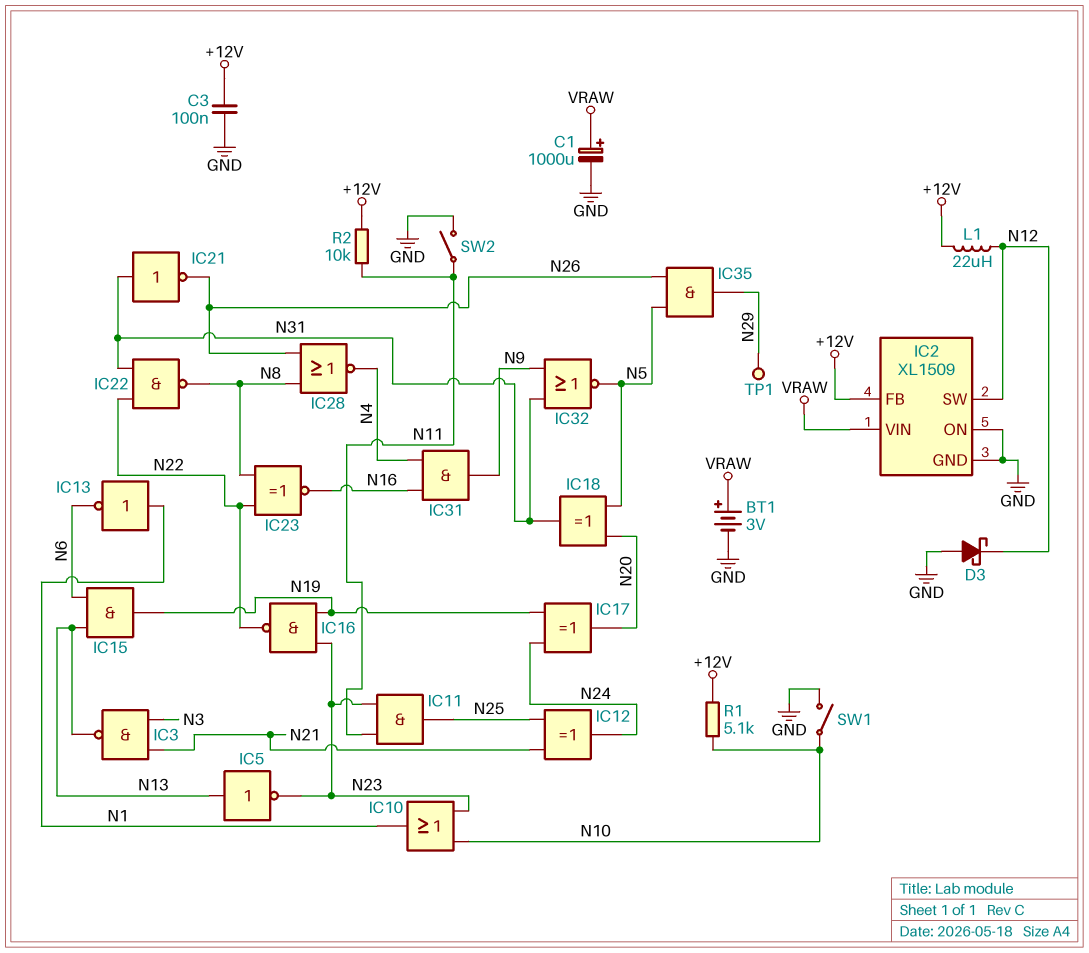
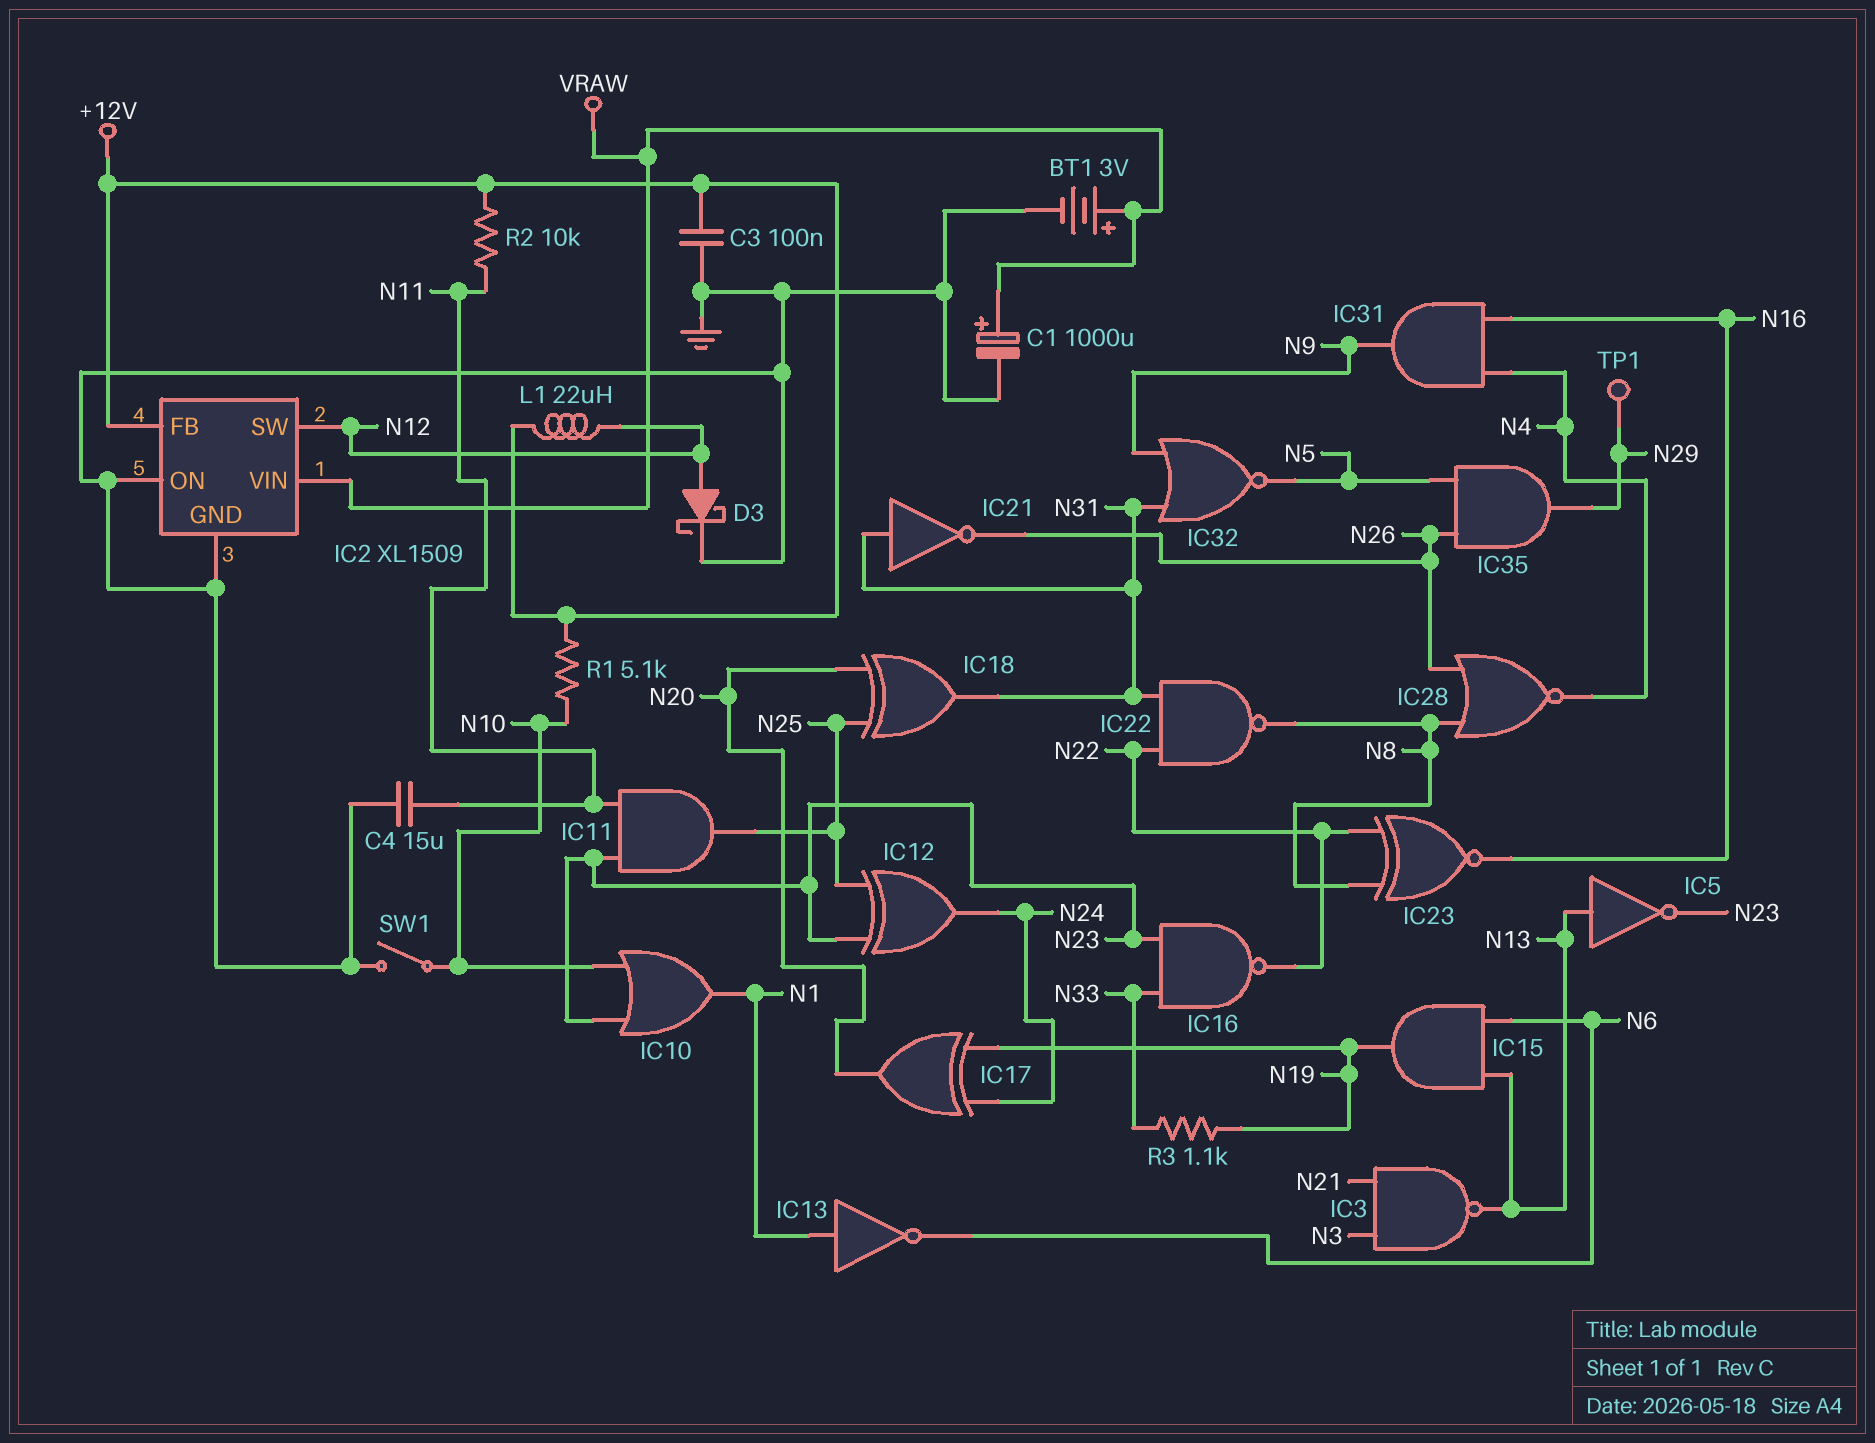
C4: none -> 15uF (GND, N11)
D3: schottky (A GND, K N12) -> schottky (A N12, K GND)
IC12: XOR (in N21, in N25, out N24) -> XOR (in N23, in N25, out N24)
IC16: NAND (in N19, in N23, out N22) -> NAND (in N23, in N33, out N22)
IC18: XOR (in N5, in N20, out N31) -> XOR (in N20, in N25, out N31)
R3: none -> 1.1k (N19, N33)
SW2: switch (GND, N11) -> none

